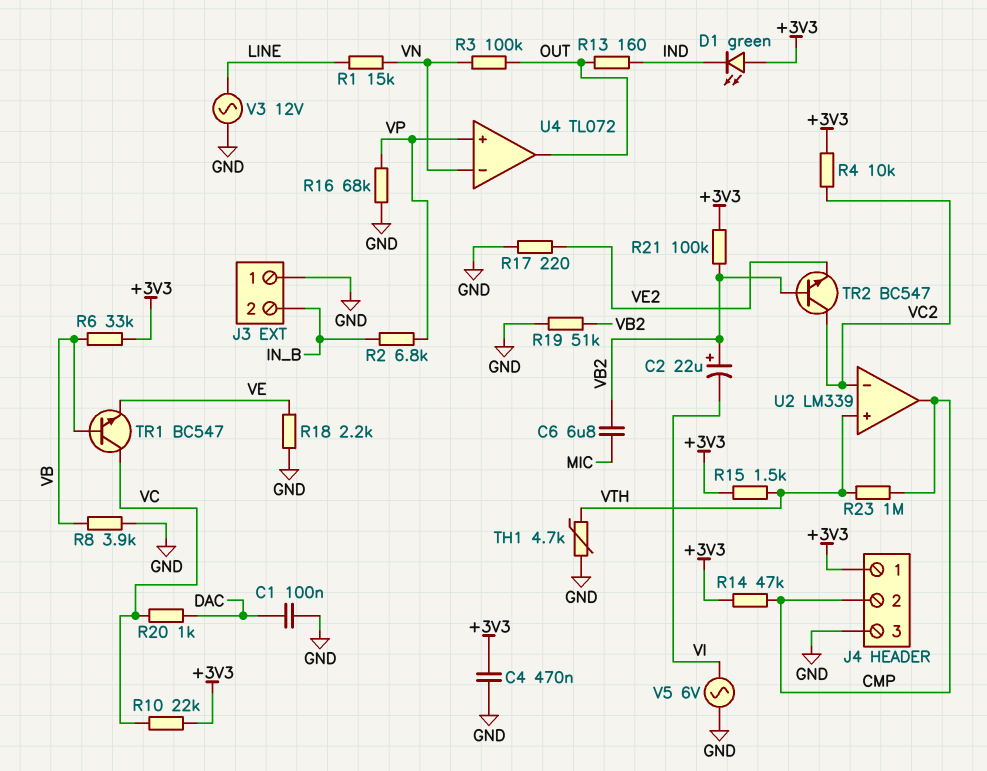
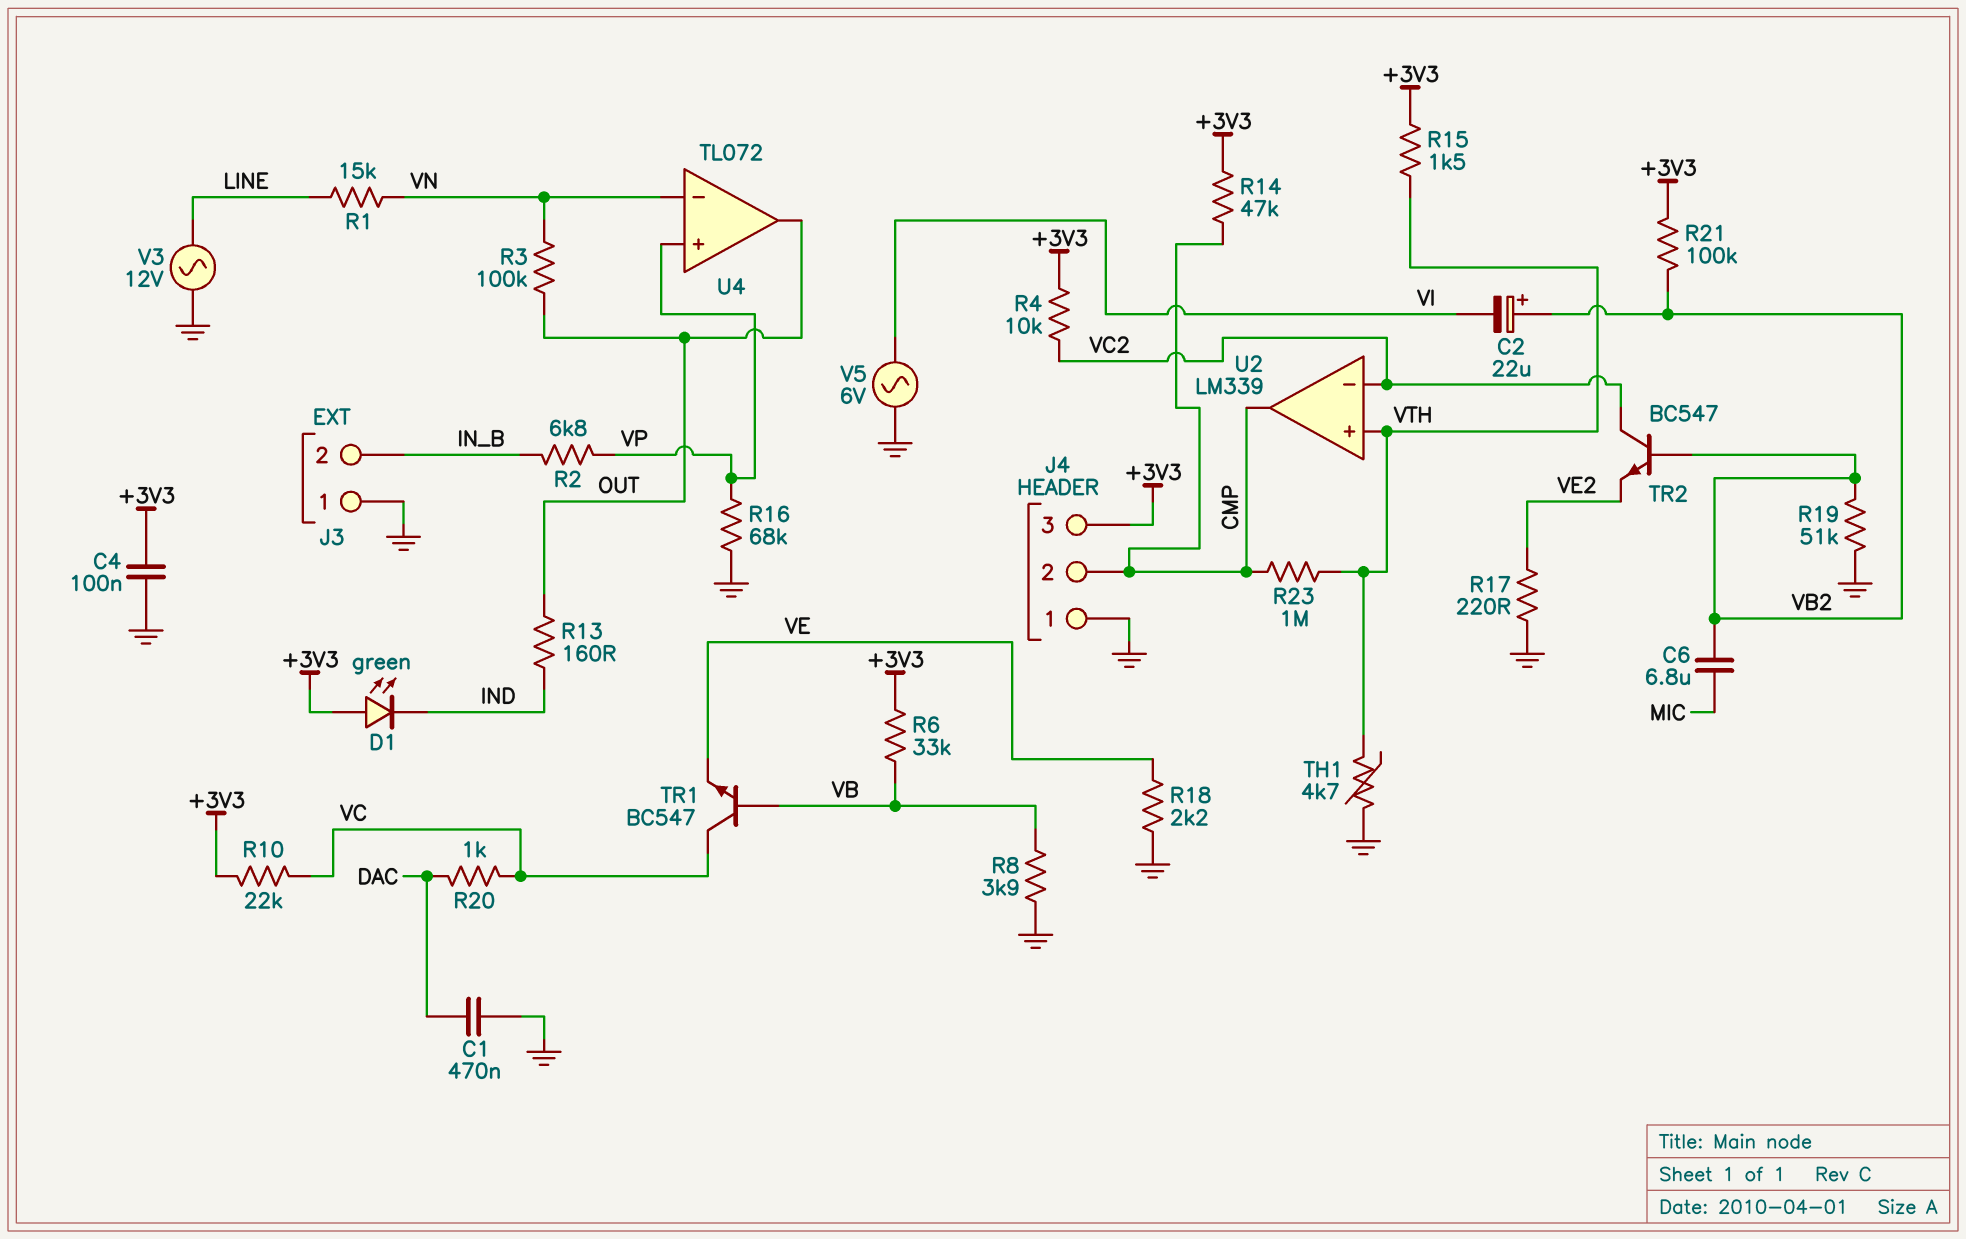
C1: 100nF (DAC, GND) -> 470nF (DAC, GND)
C4: 470nF (+3V3, GND) -> 100nF (+3V3, GND)
J4 pin 1: +3V3 -> GND
J4 pin 3: GND -> +3V3

